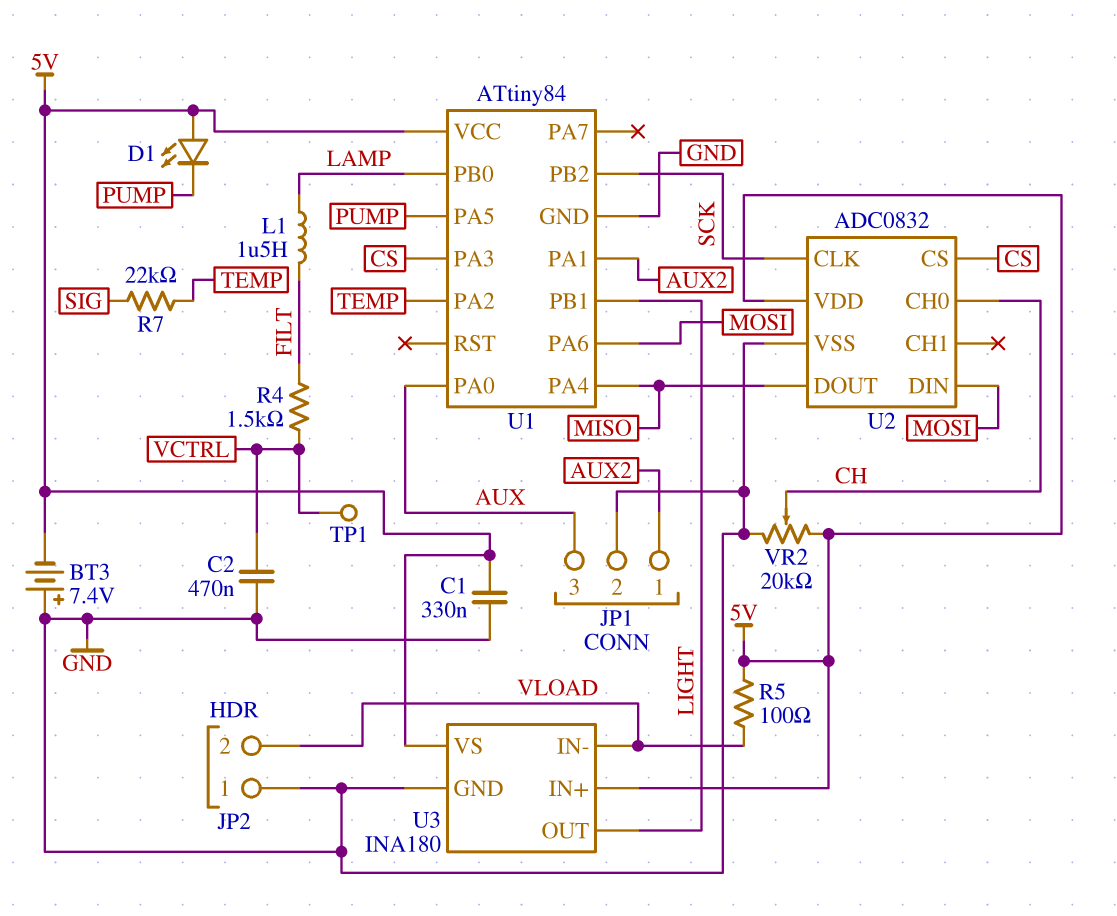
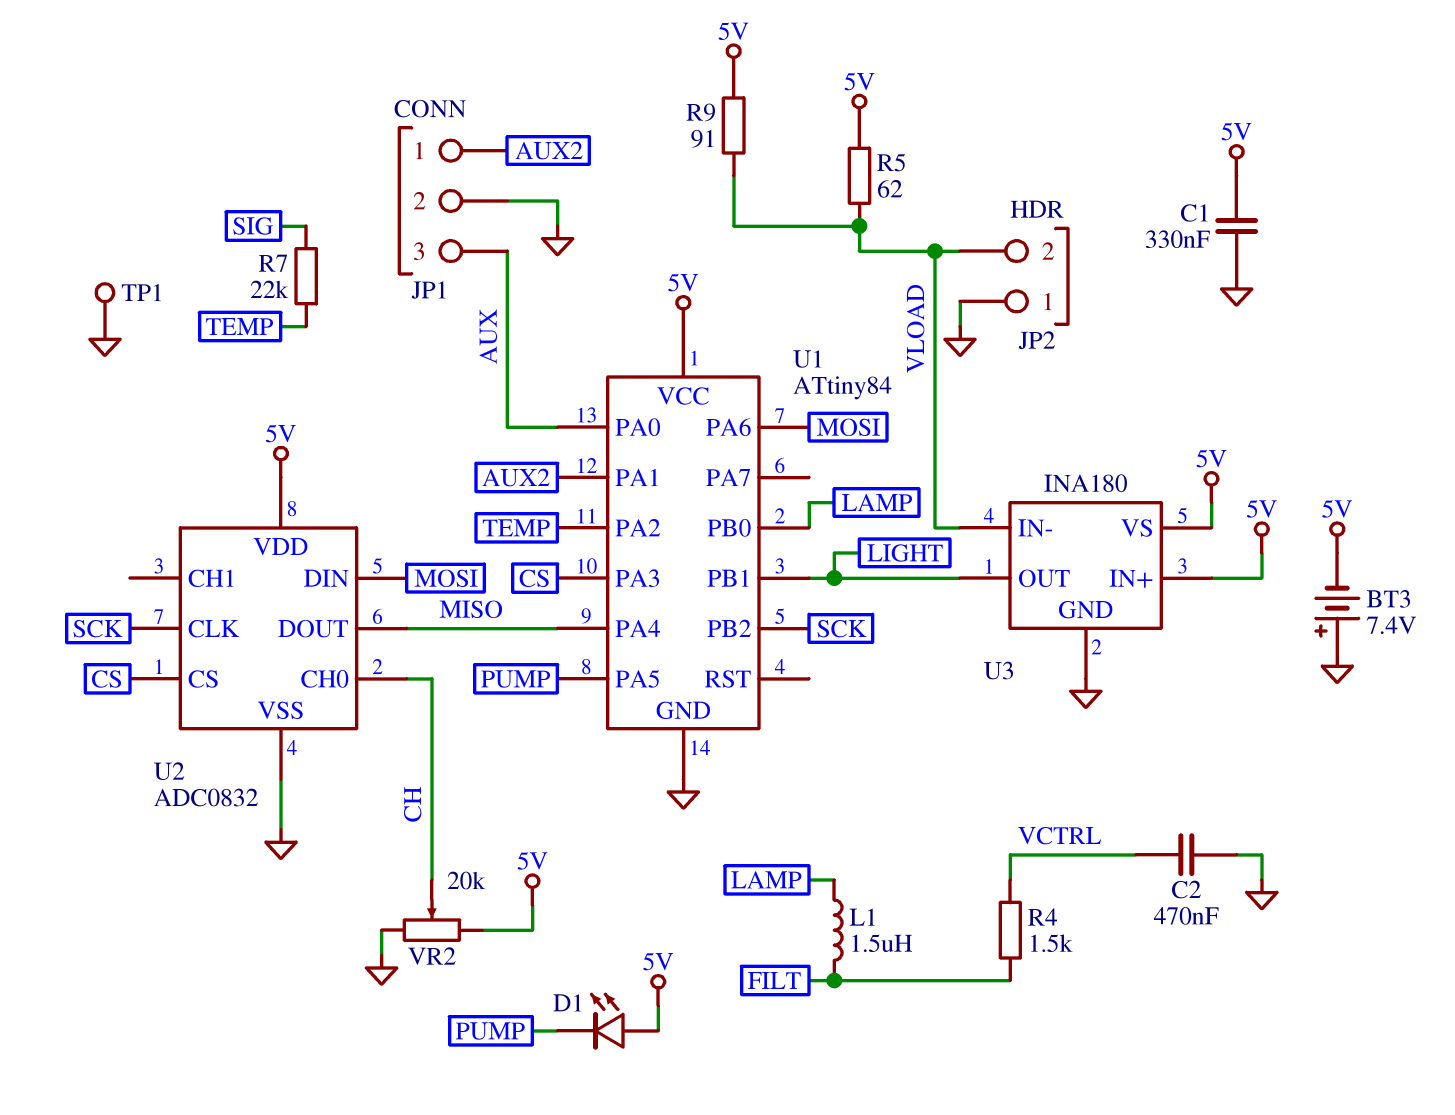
R5: 100 (5V, VLOAD) -> 62 (5V, VLOAD)
R9: none -> 91 (5V, VLOAD)
TP1: test point (VCTRL) -> test point (GND)

